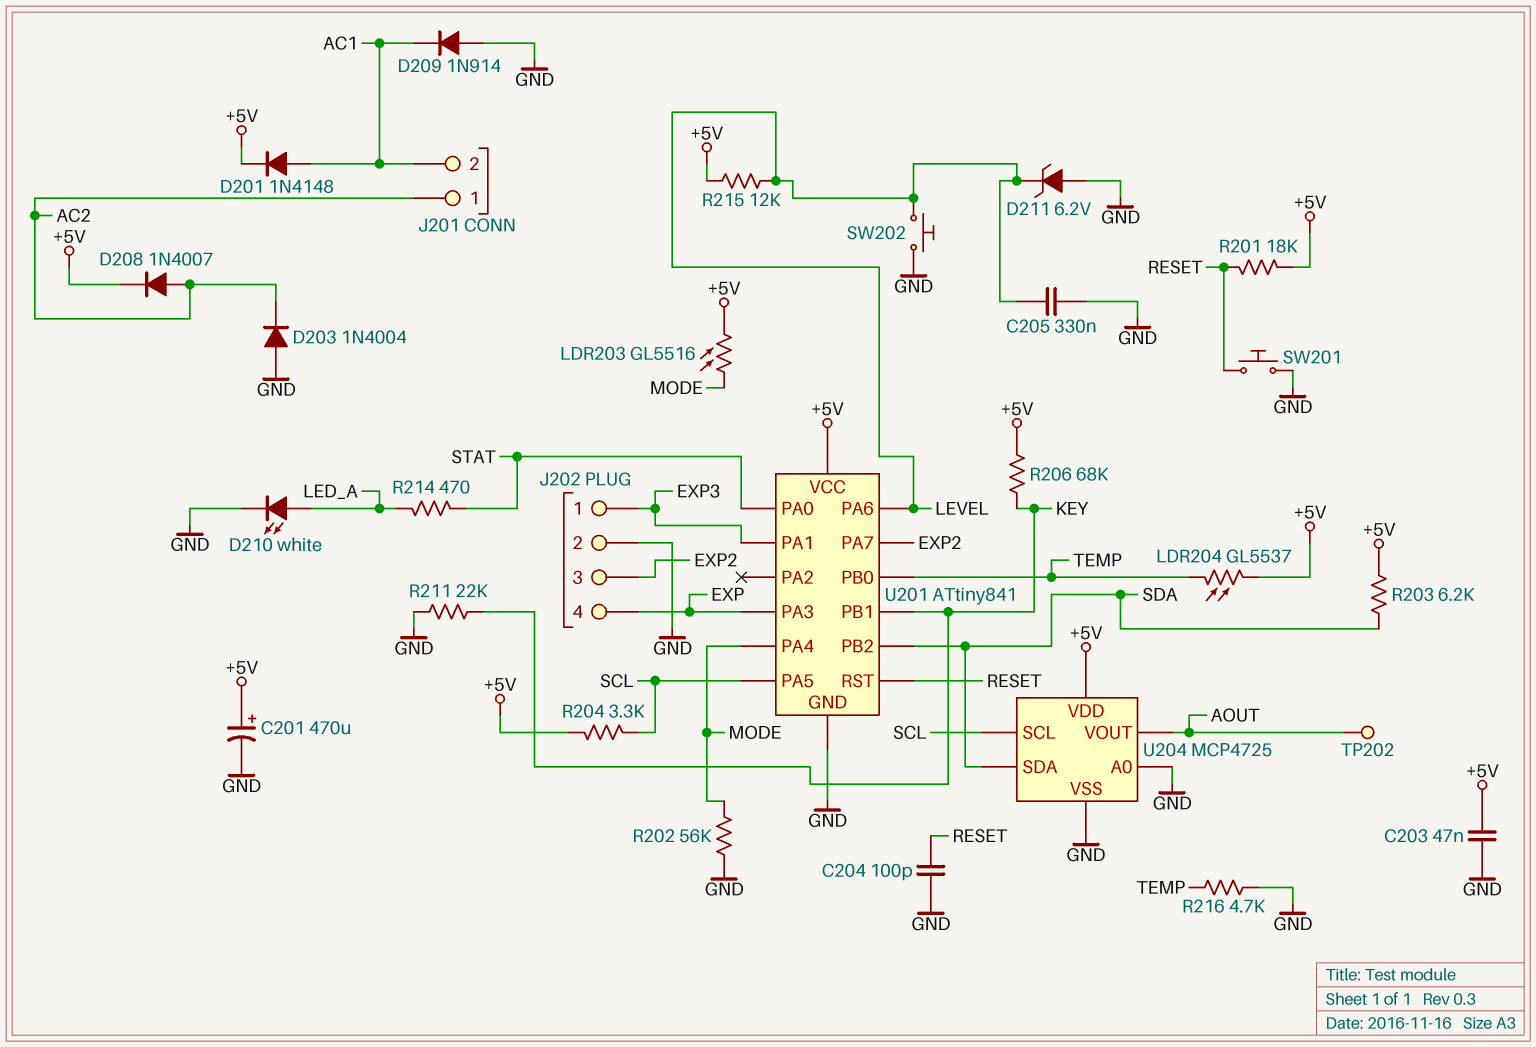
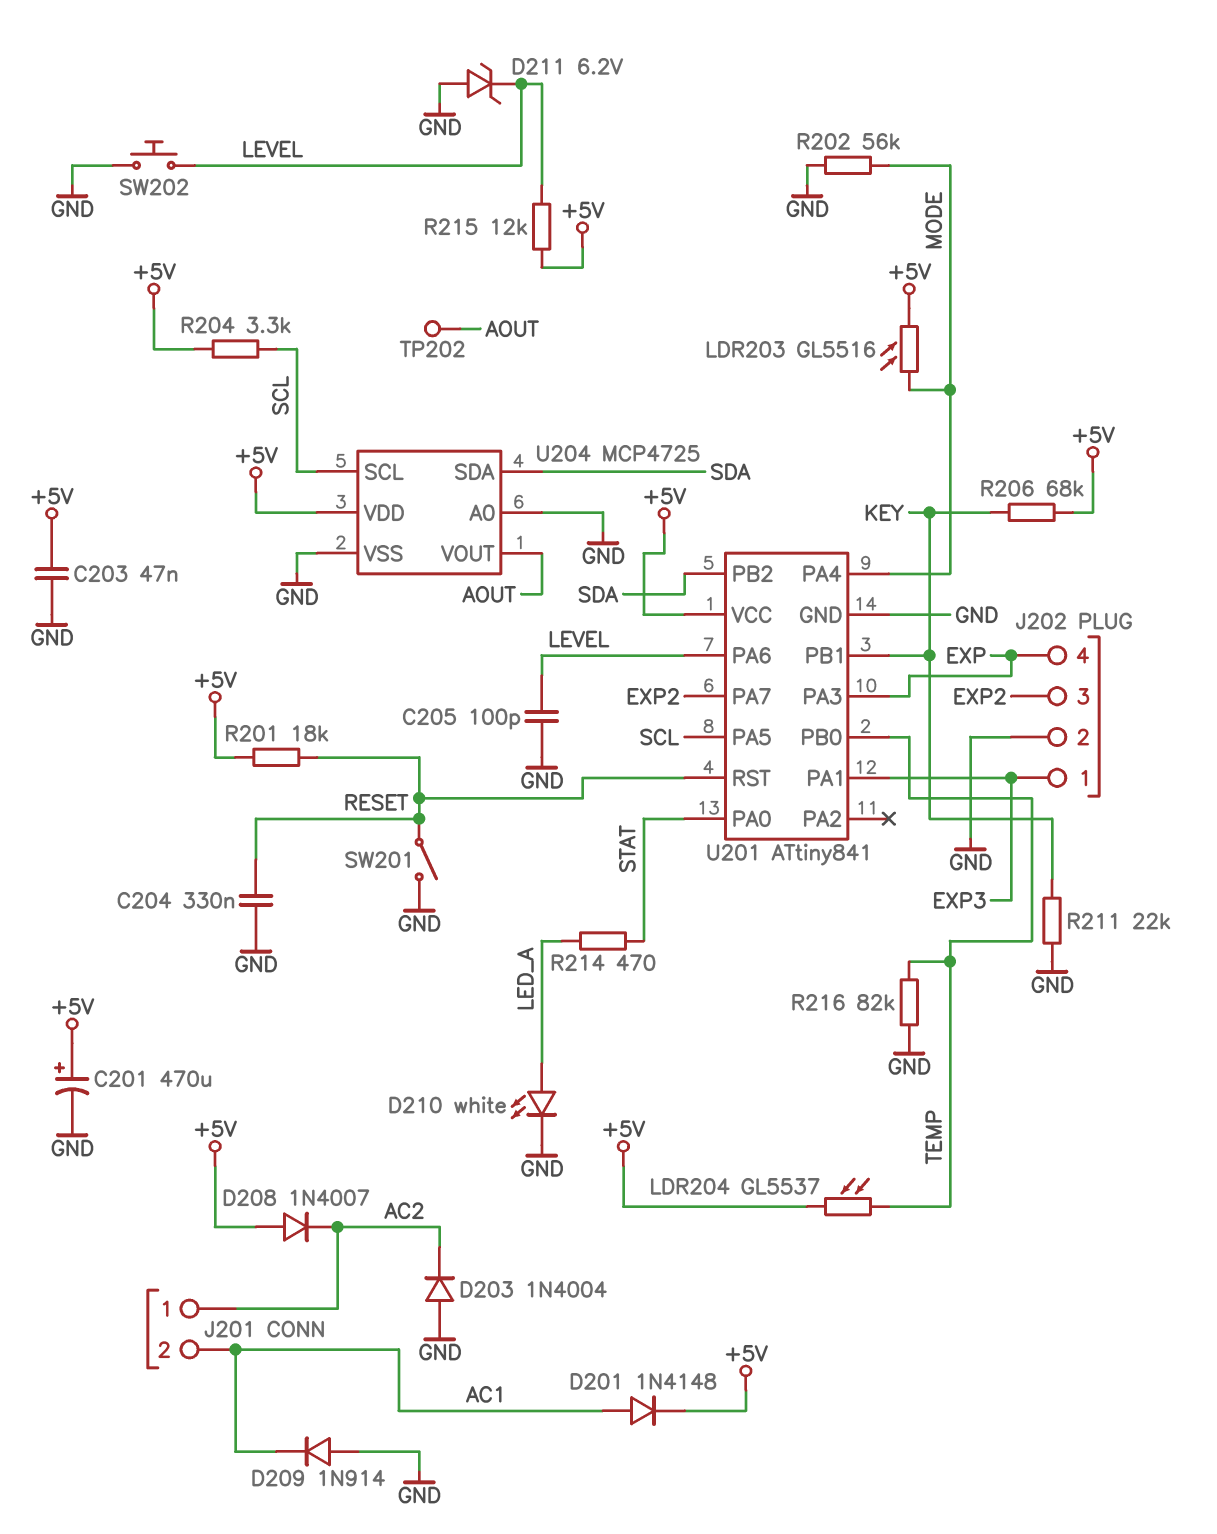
C204: 100pF (GND, RESET) -> 330nF (GND, RESET)
C205: 330nF (GND, LEVEL) -> 100pF (GND, LEVEL)
D208: diode 1N4007 (A AC2, K +5V) -> diode 1N4007 (A +5V, K AC2)
R203: 6.2k (+5V, SDA) -> none
R216: 4.7k (GND, TEMP) -> 82k (GND, TEMP)
SW201: button (GND, RESET) -> switch (GND, RESET)

